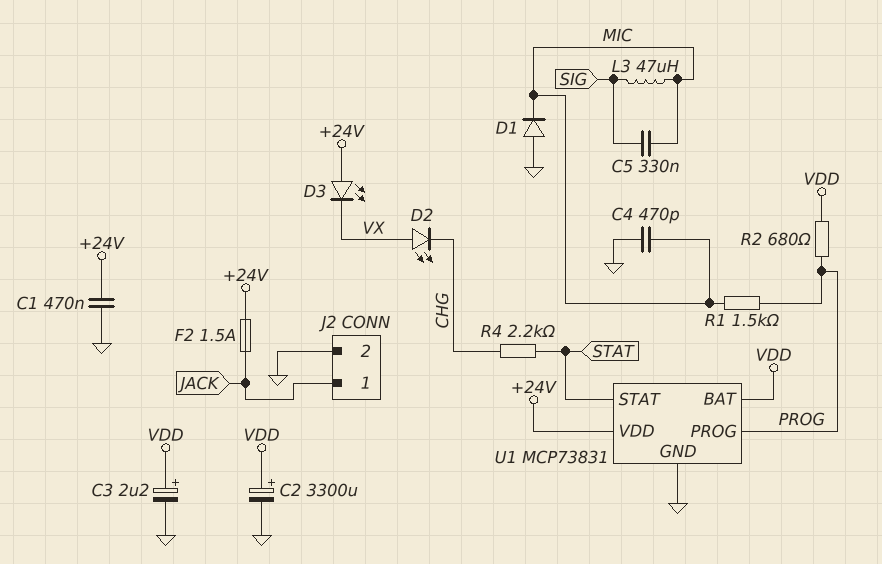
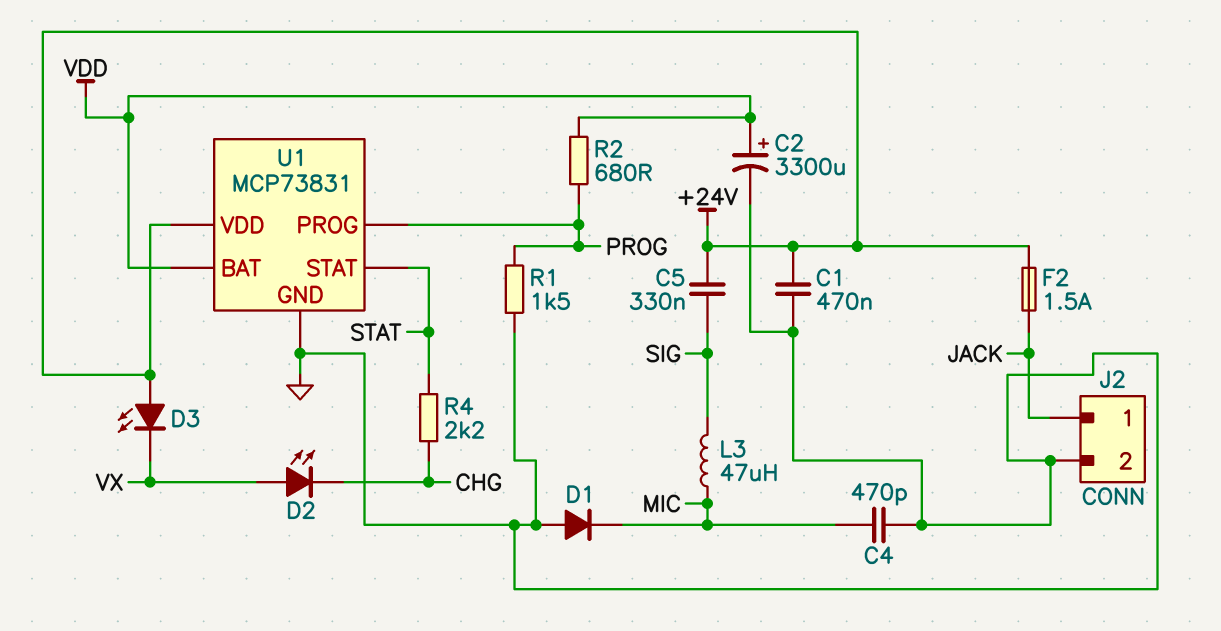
C3: 2.2uF (plus VDD, minus GND) -> none
C5: 330nF (MIC, SIG) -> 330nF (+24V, SIG)
R1: 1.5k (MIC, PROG) -> 1.5k (GND, PROG)

